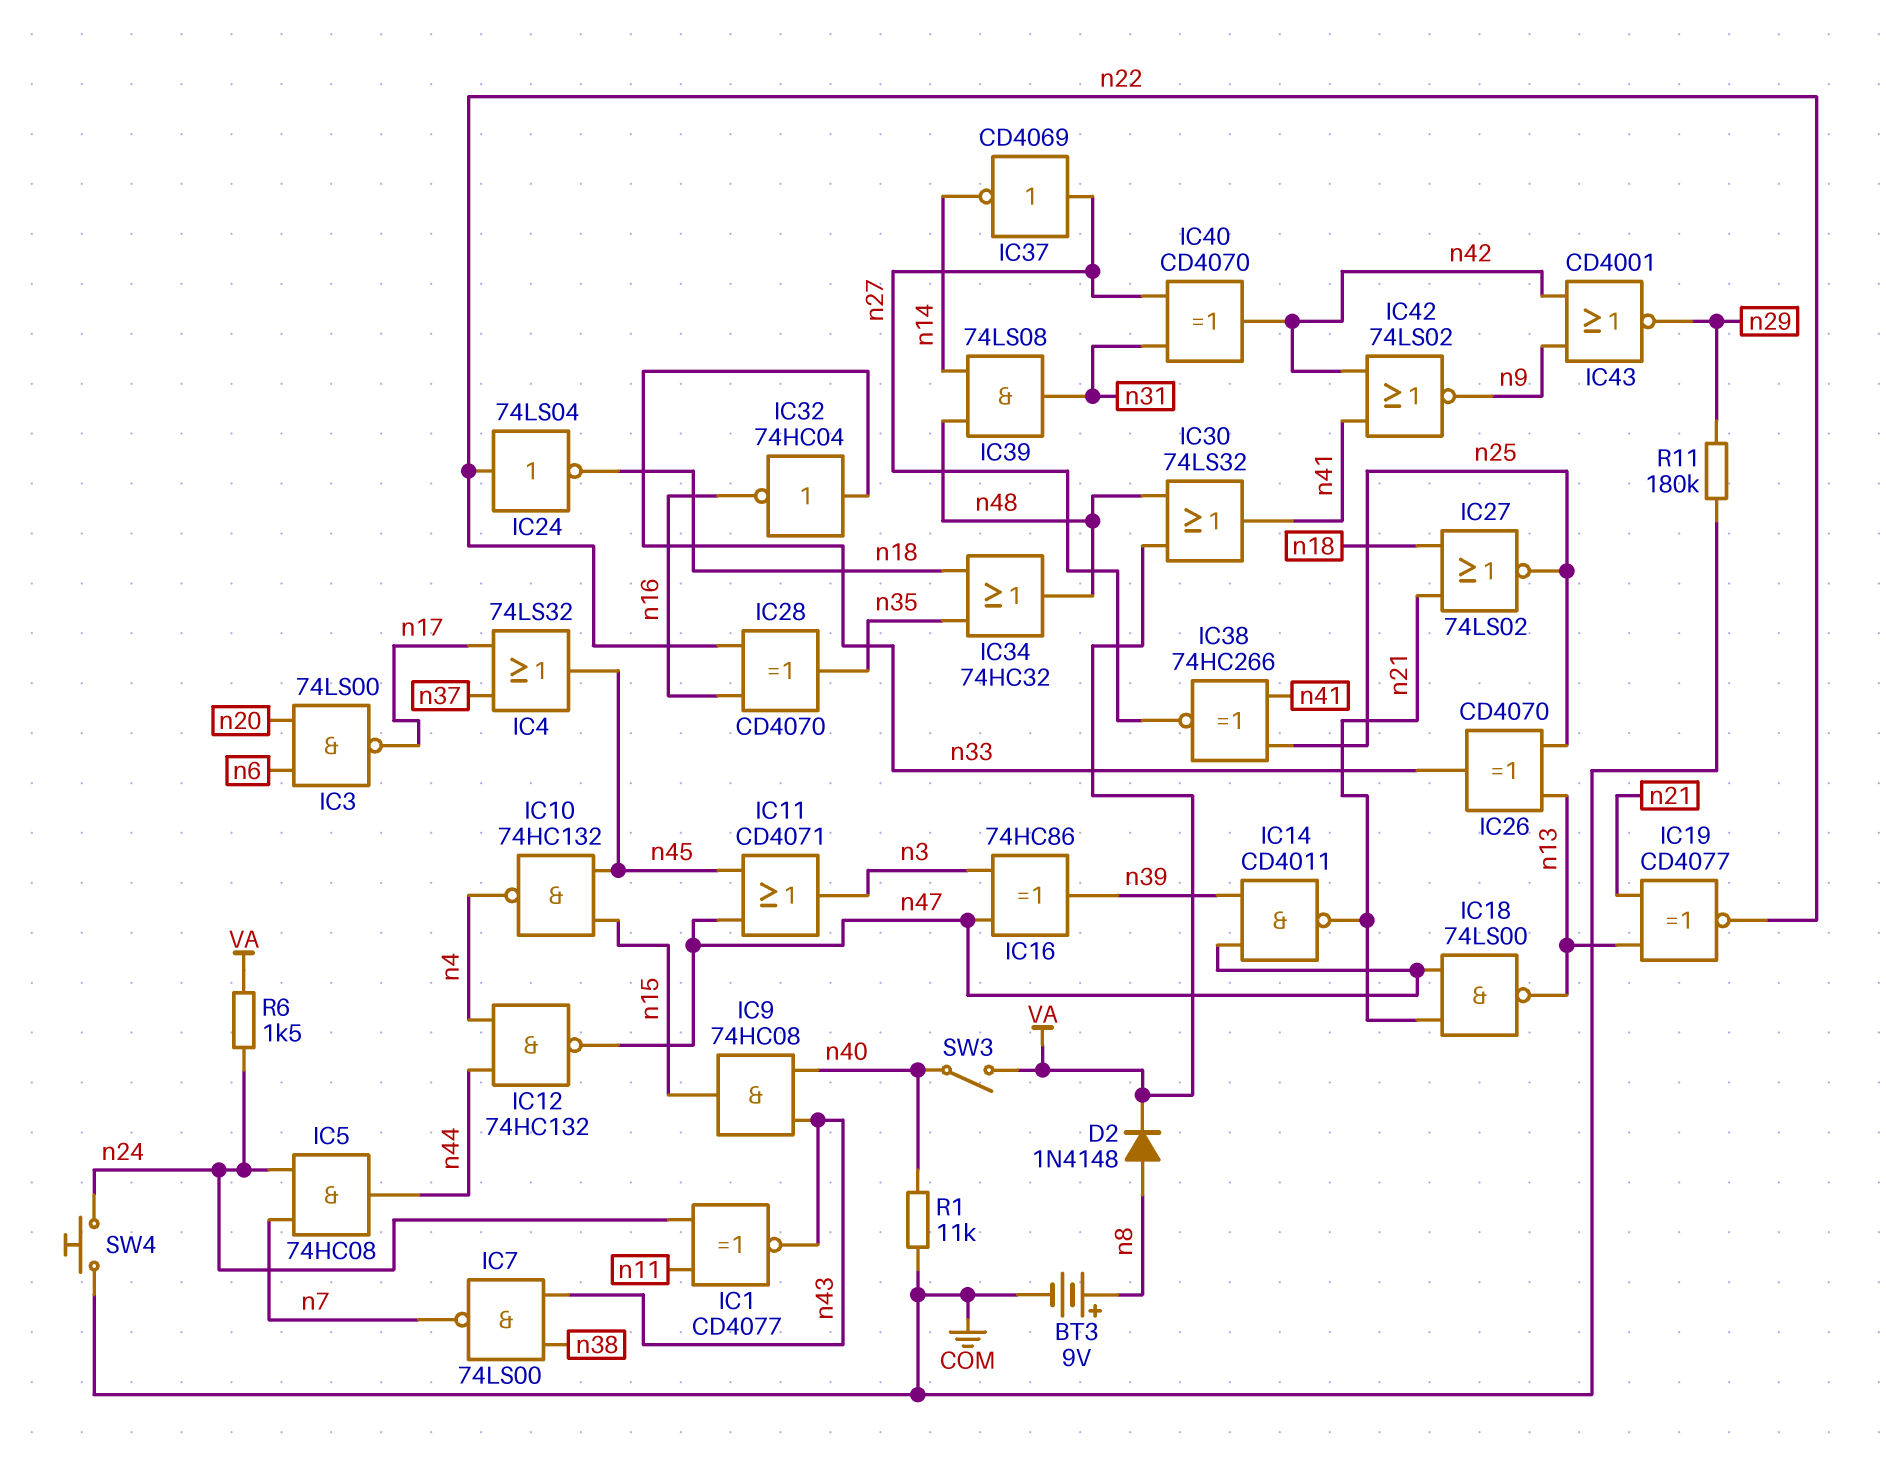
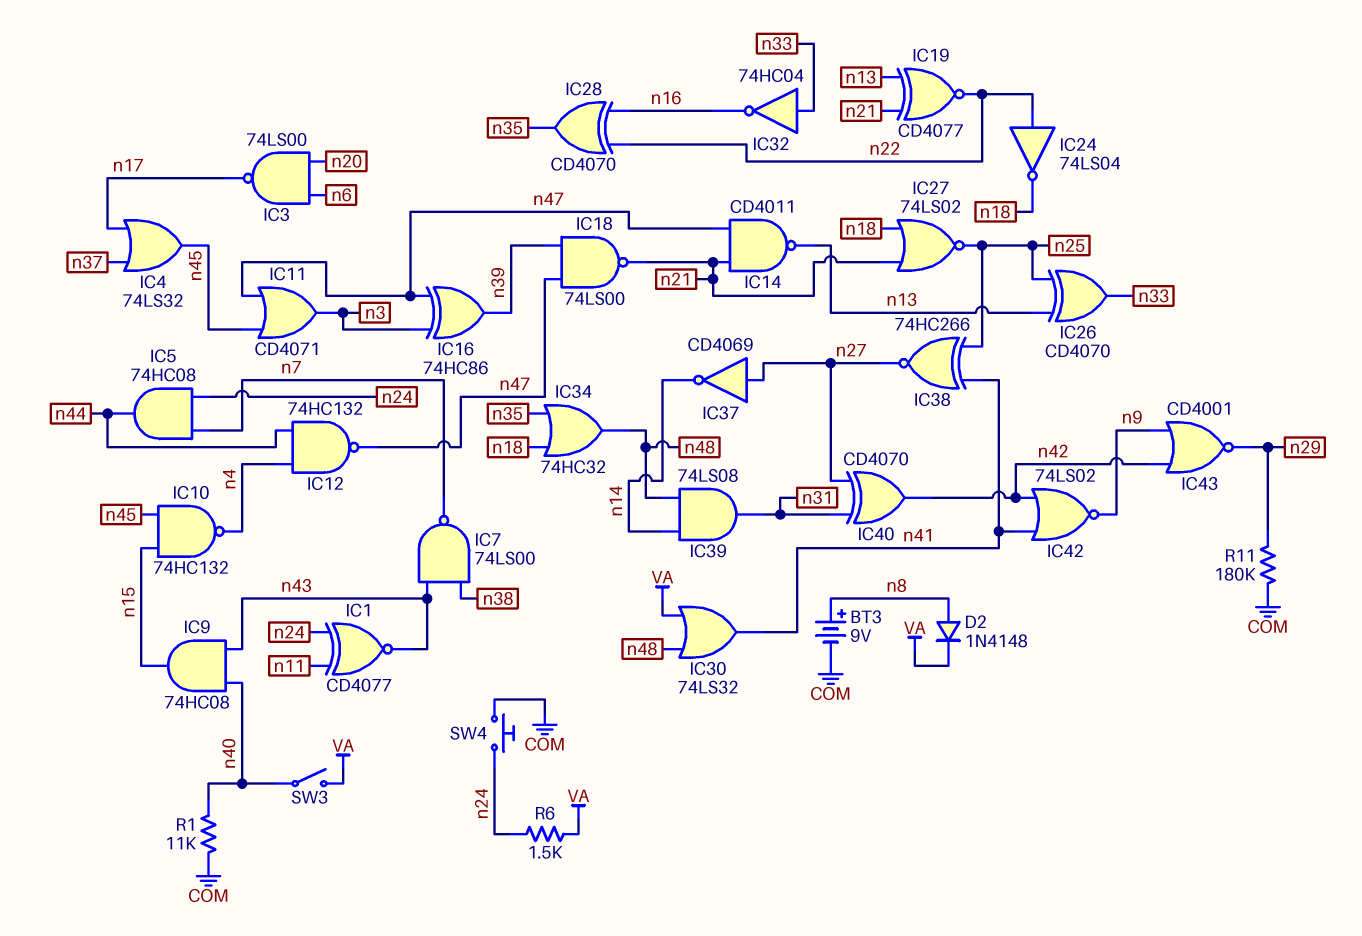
IC14: NAND CD4011 (in n39, in n47, out n21) -> NAND CD4011 (in n21, in n47, out n13)
IC18: NAND 74LS00 (in n21, in n47, out n13) -> NAND 74LS00 (in n39, in n47, out n21)

